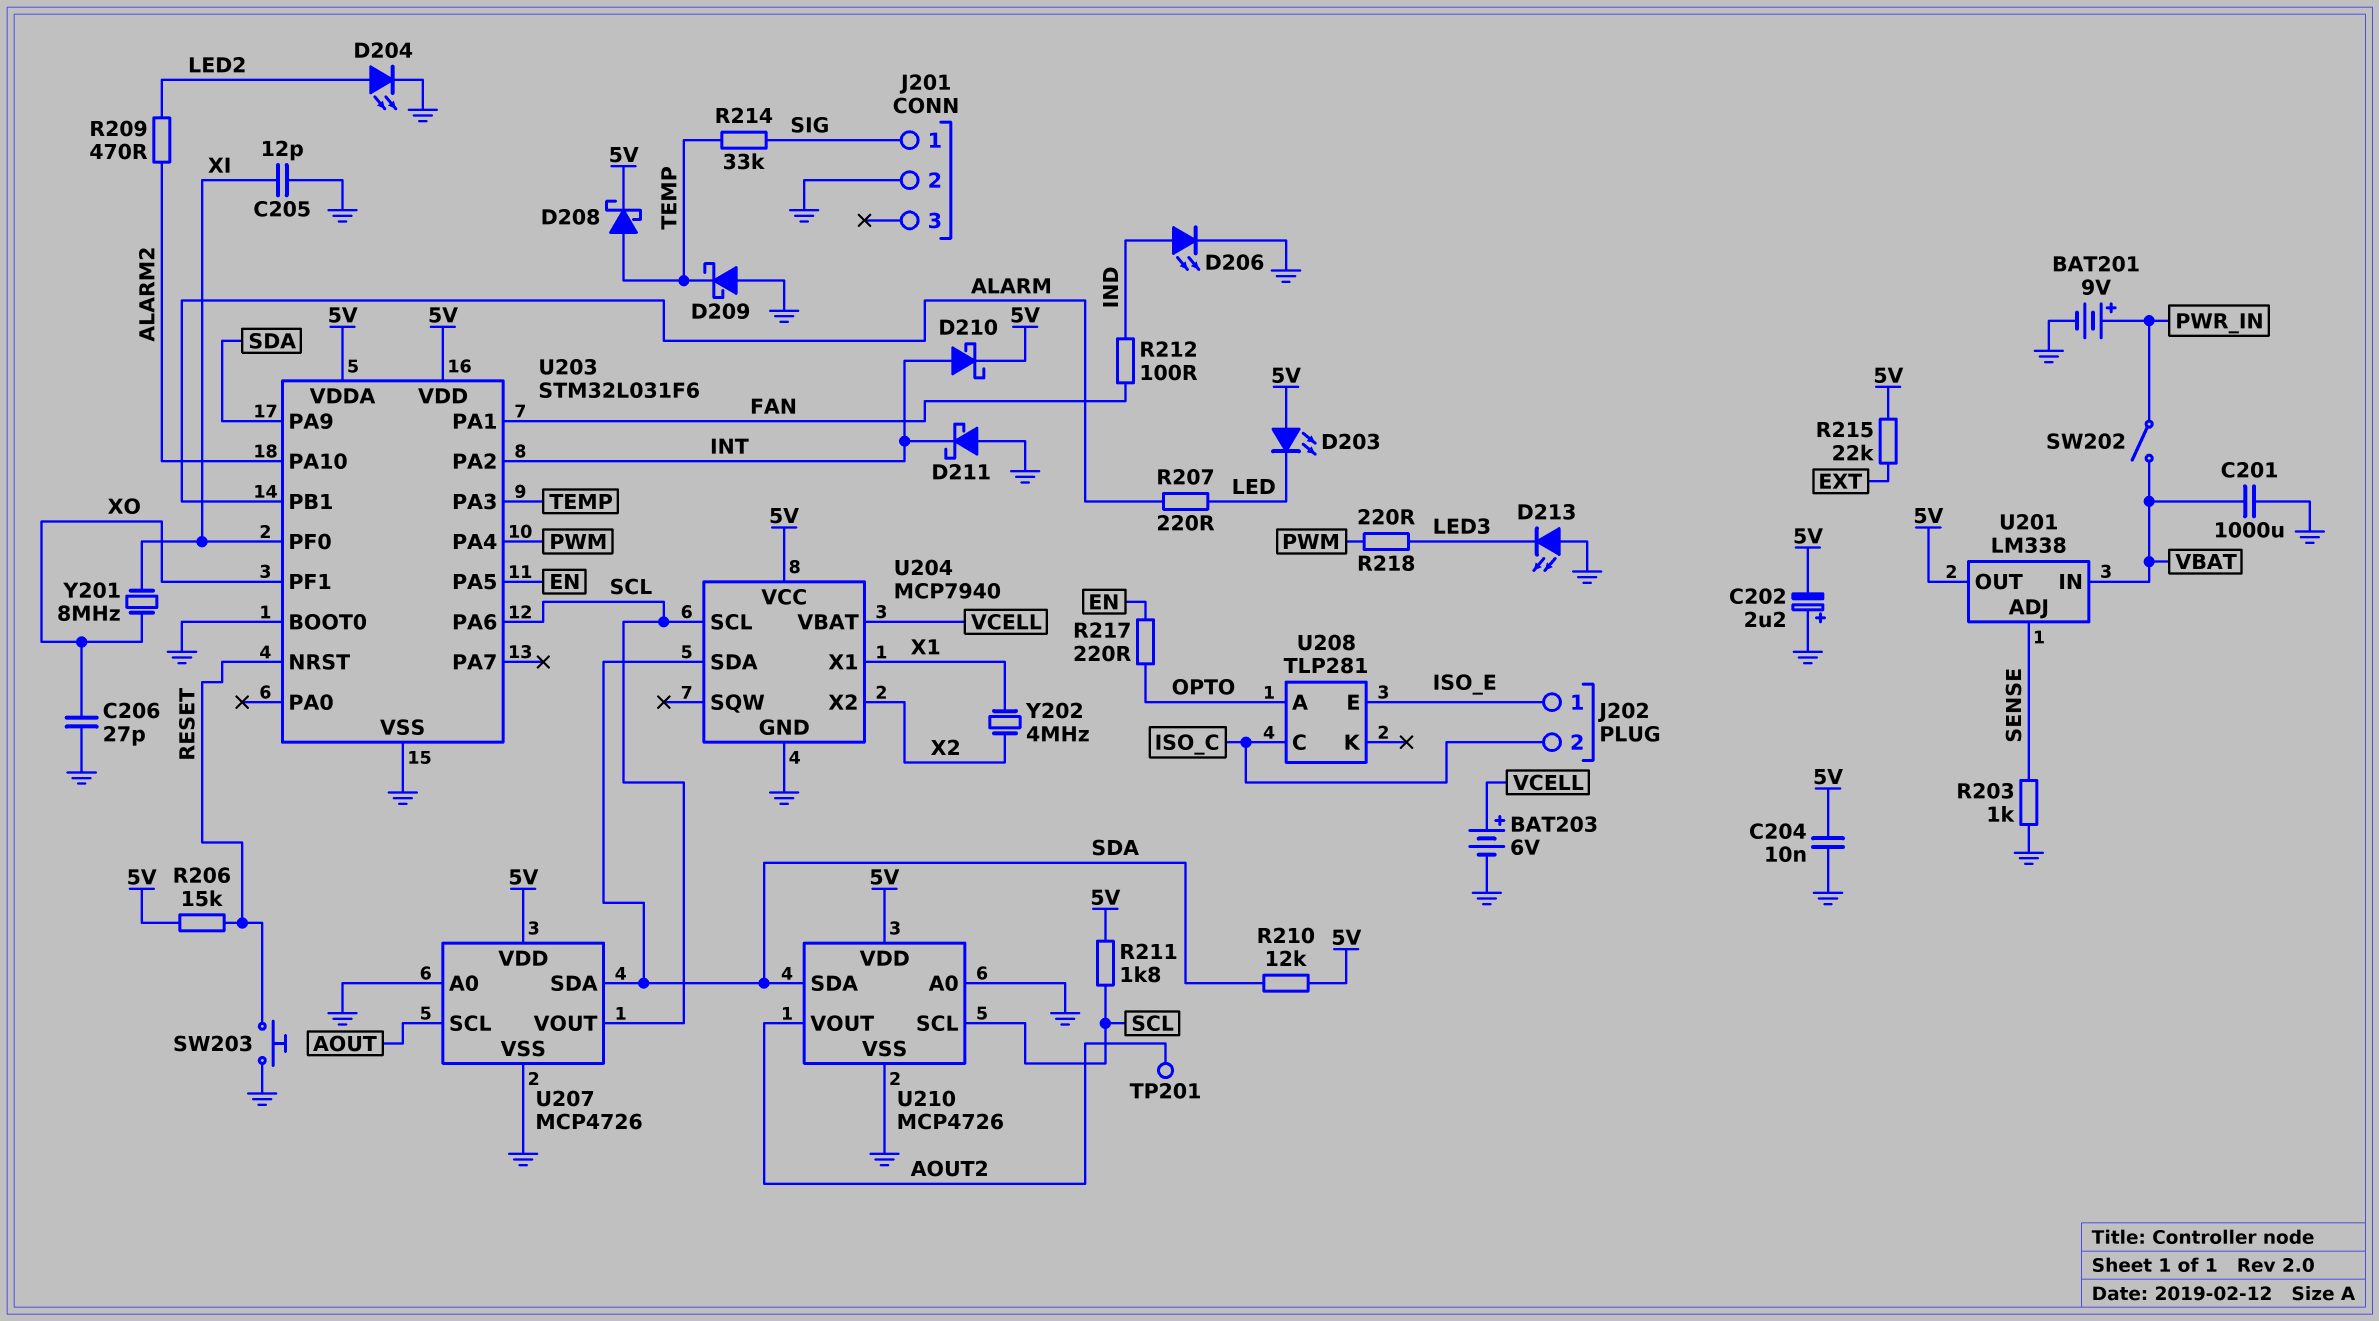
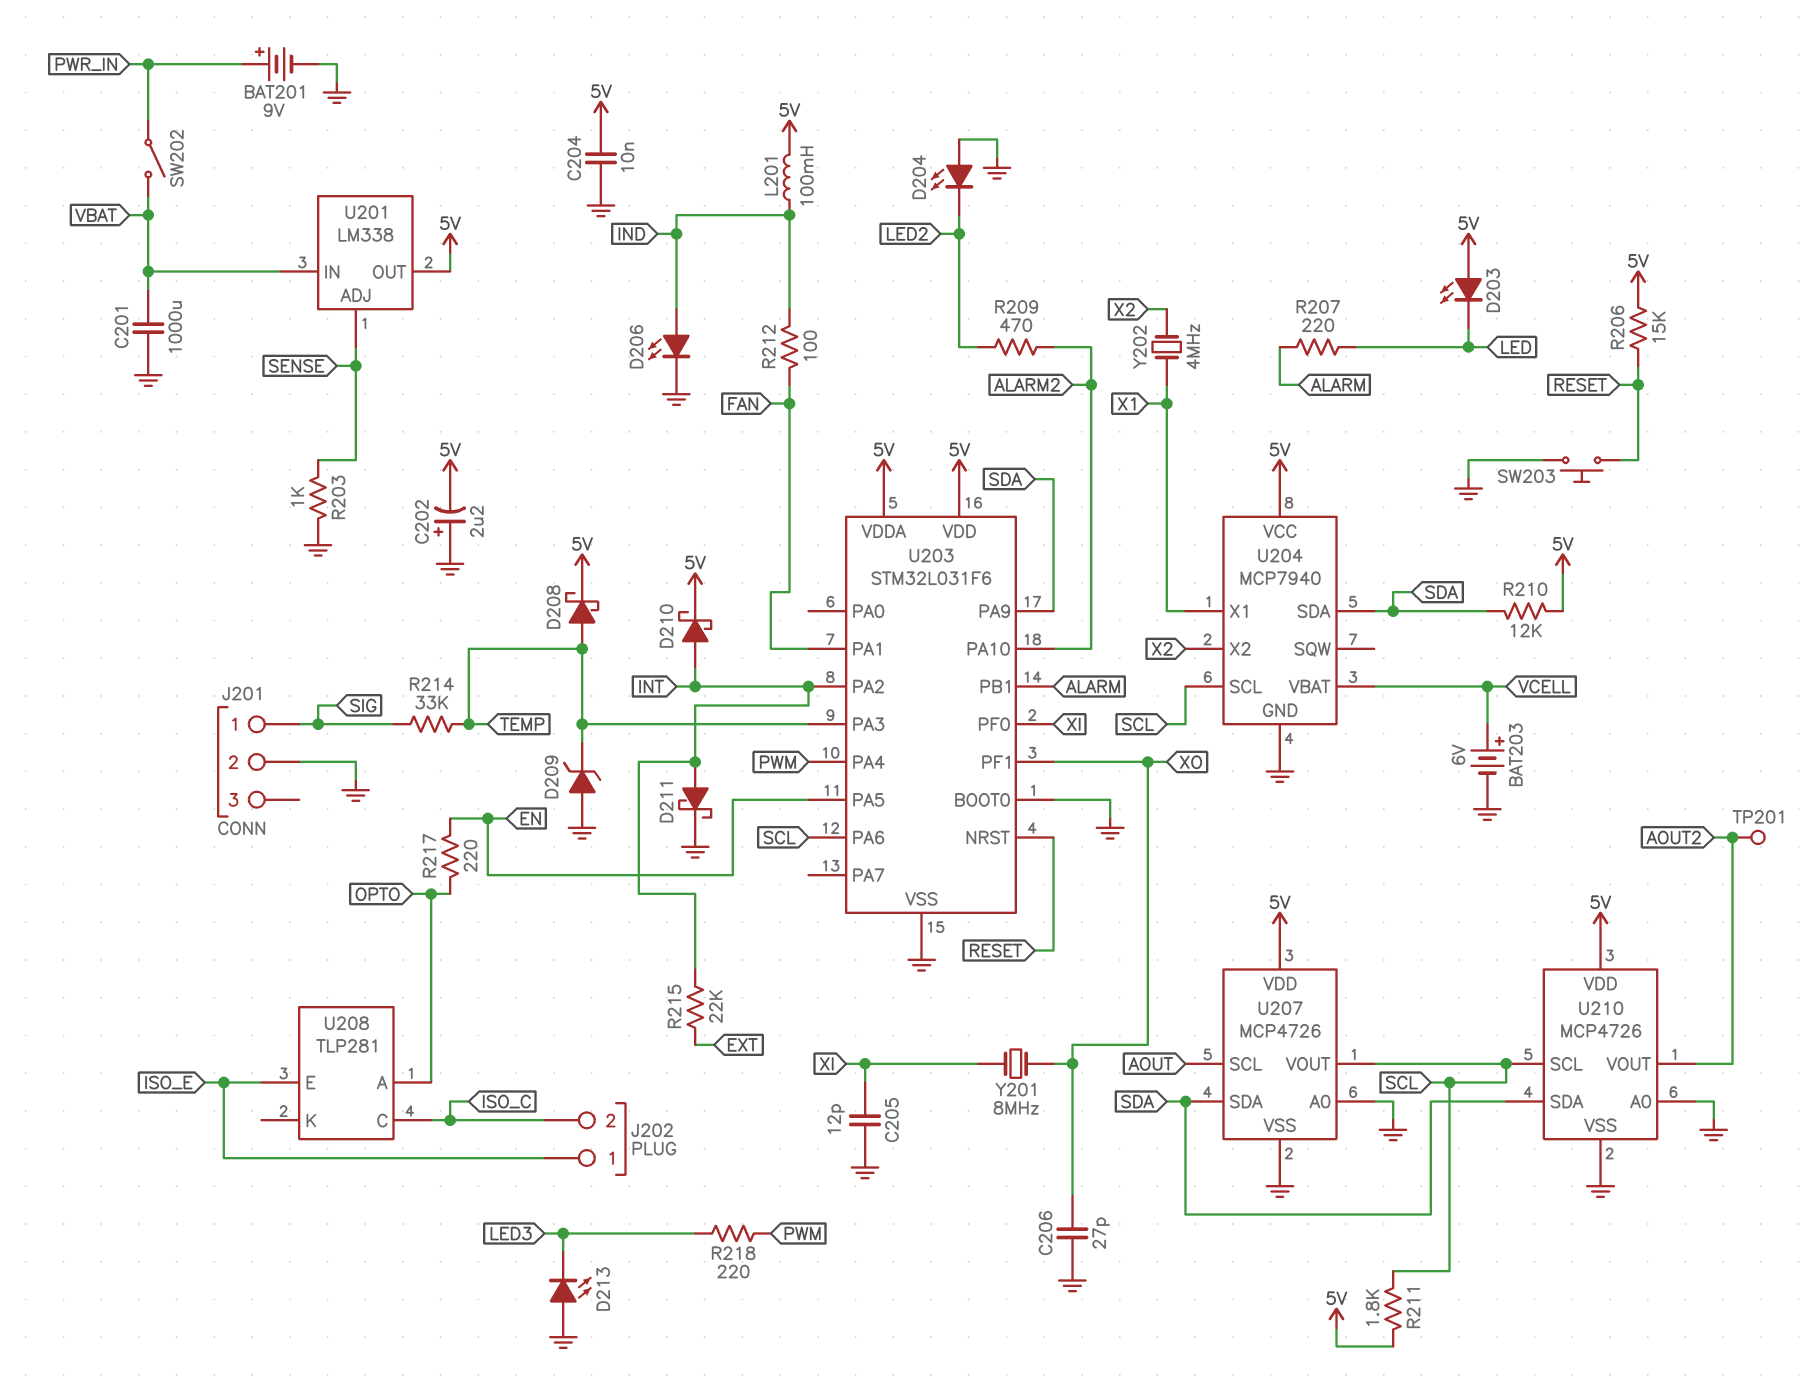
D204: LED (A LED2, K GND) -> LED (A GND, K LED2)
D209: schottky (A GND, K TEMP) -> zener (A GND, K TEMP)
D211: schottky (A GND, K INT) -> schottky (A INT, K GND)
L201: none -> 100mH (5V, IND)
R215: 22k (5V, EXT) -> 22k (EXT, INT)

